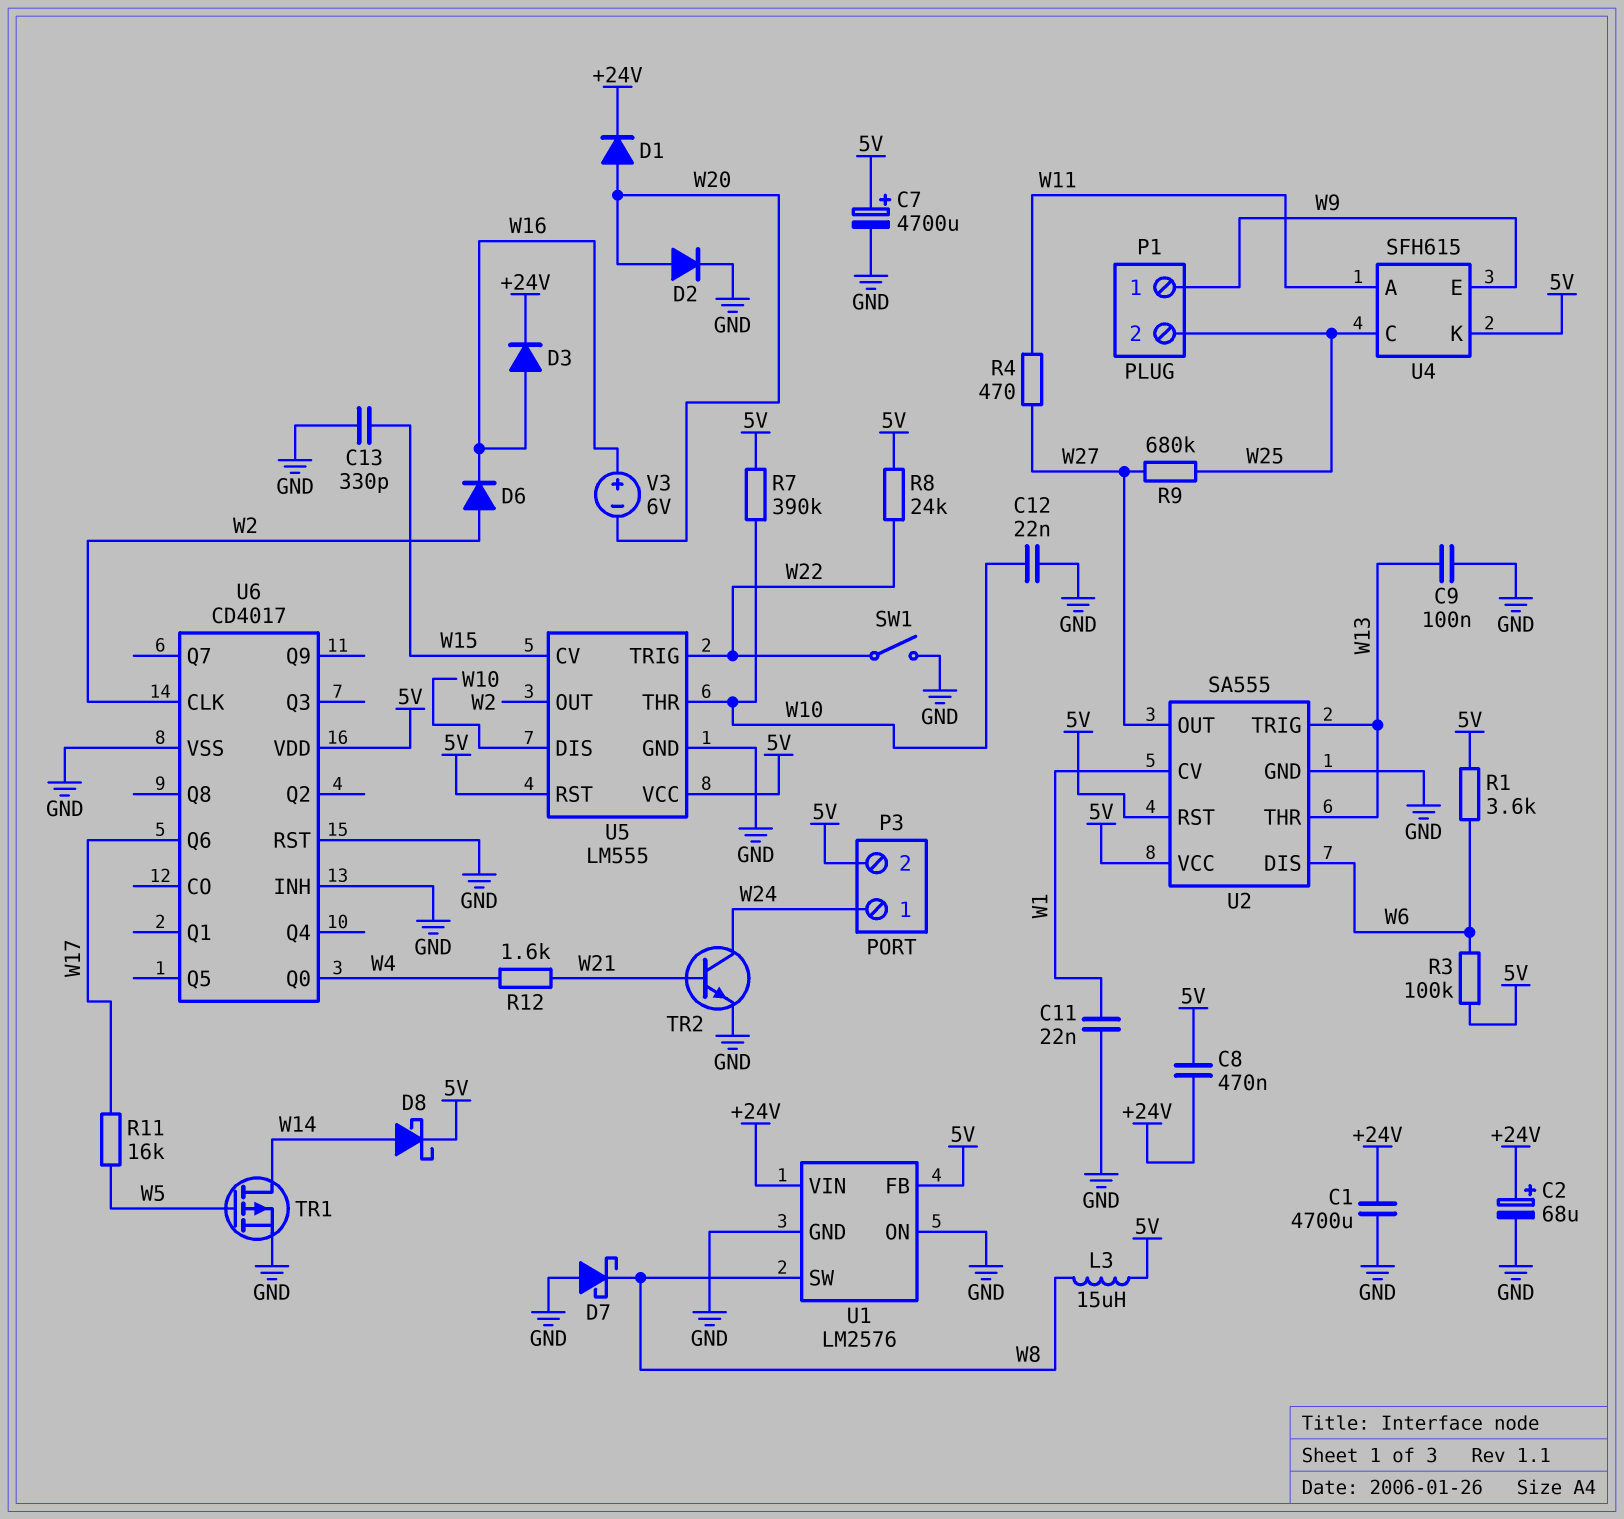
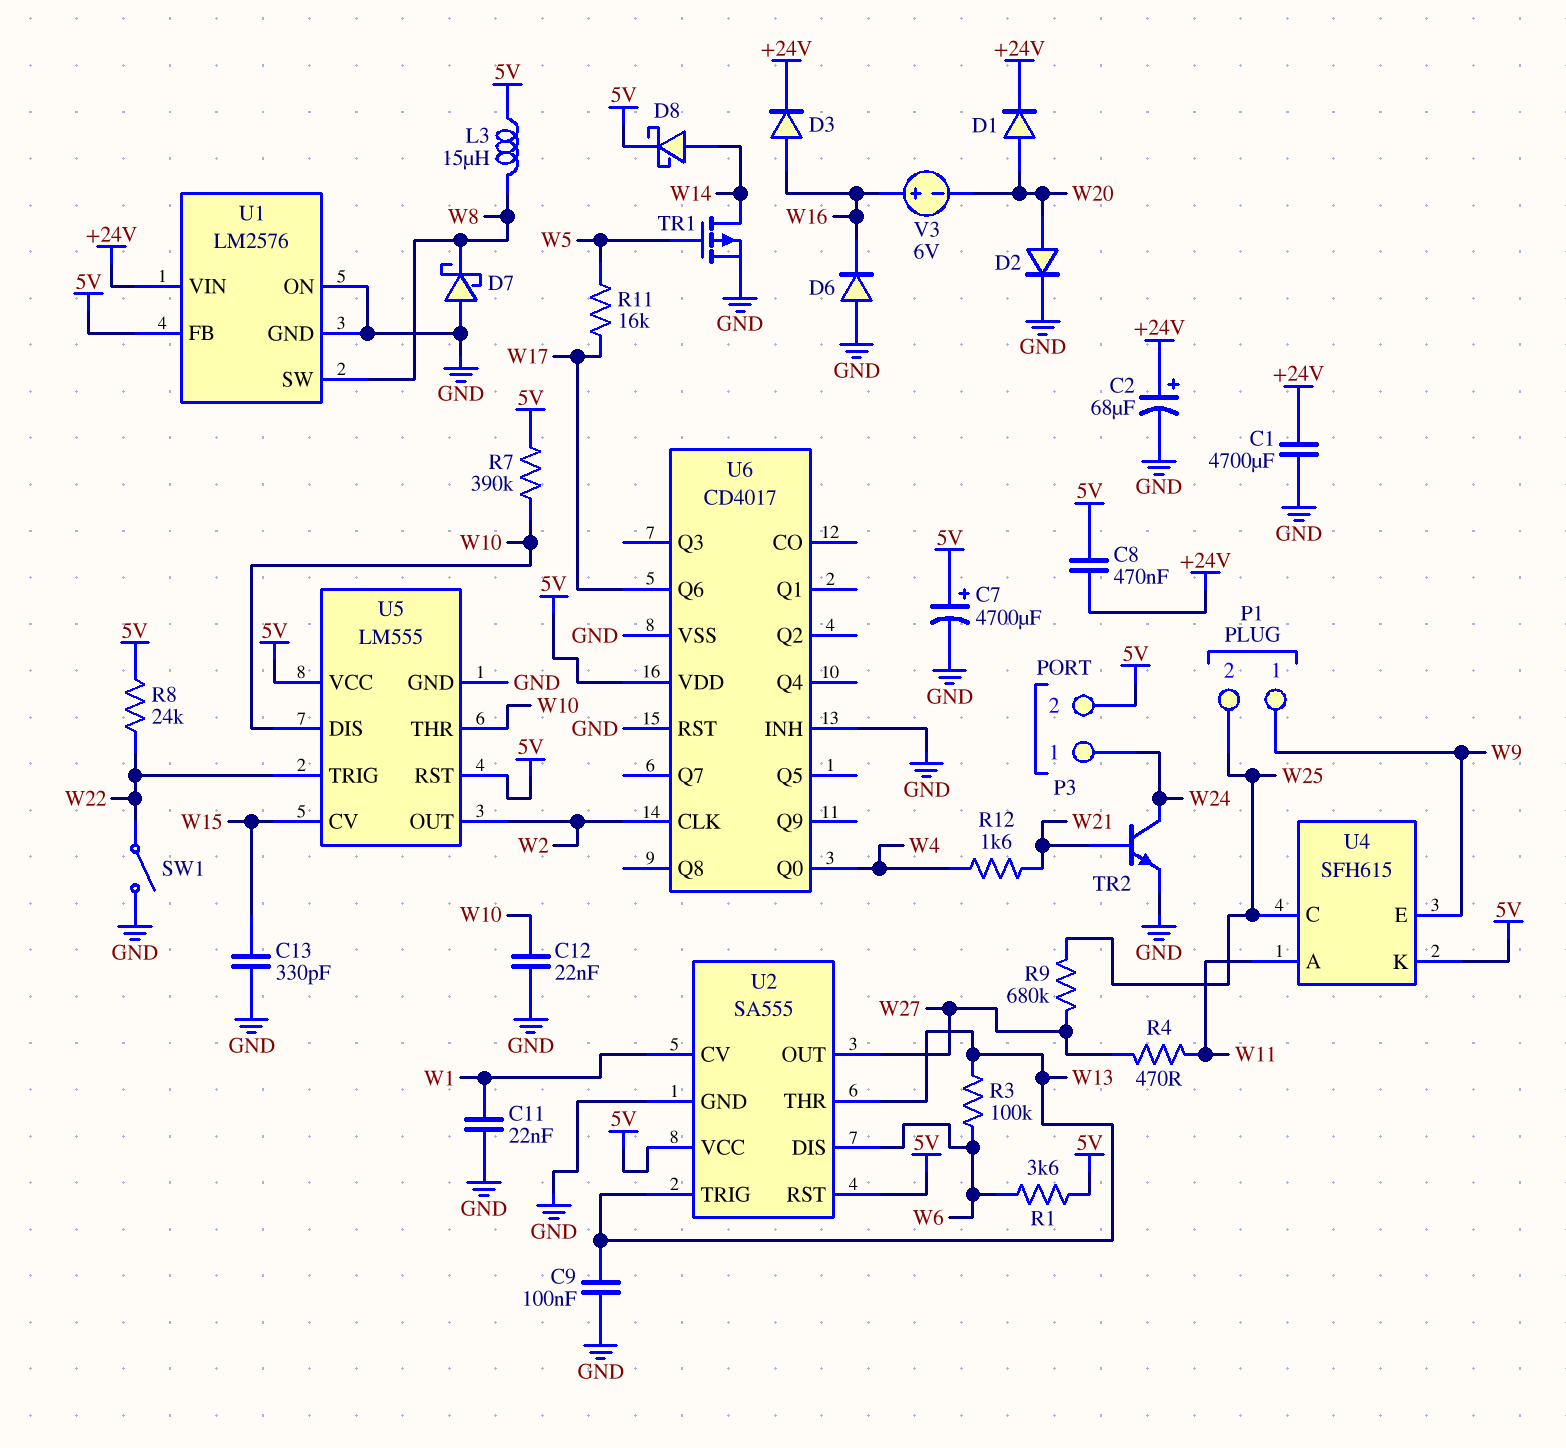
D6: diode (A W2, K W16) -> diode (A GND, K W16)
R3: 100k (5V, W6) -> 100k (W6, W13)

